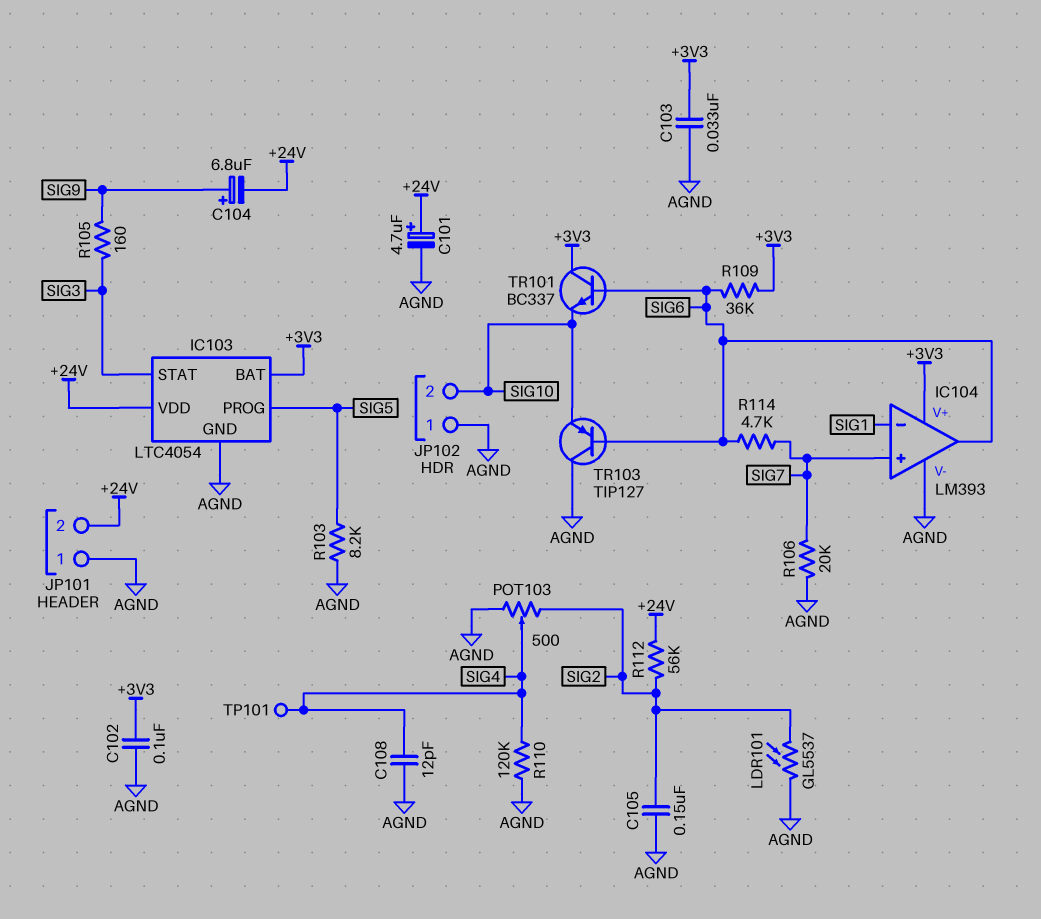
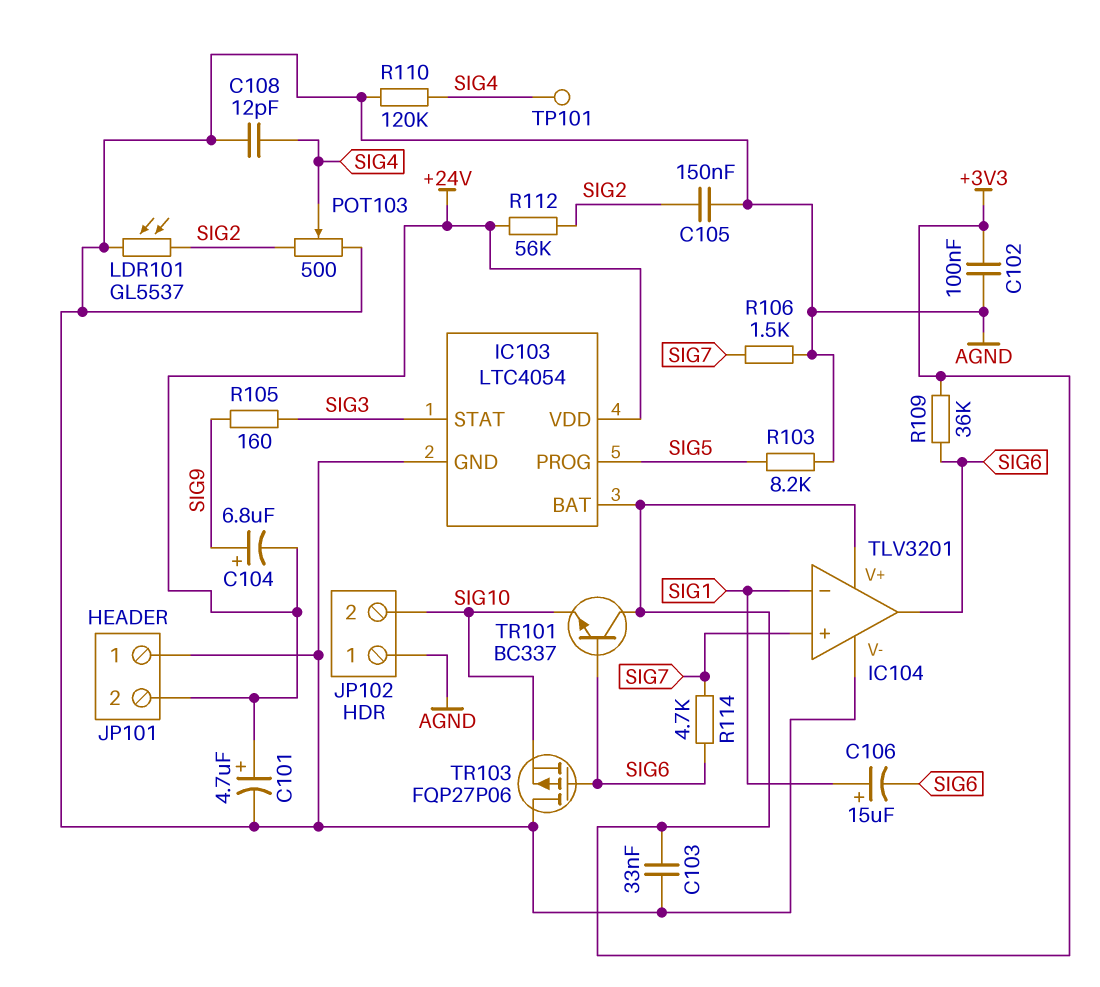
C106: none -> 15uF (plus SIG1, minus SIG6)
IC104: LM393 -> TLV3201
R106: 20k (AGND, SIG7) -> 1.5k (AGND, SIG7)
TR103: PNP TIP127 (B SIG6, C AGND, E SIG10) -> PMOS FQP27P06 (G SIG6, D AGND, S SIG10)

